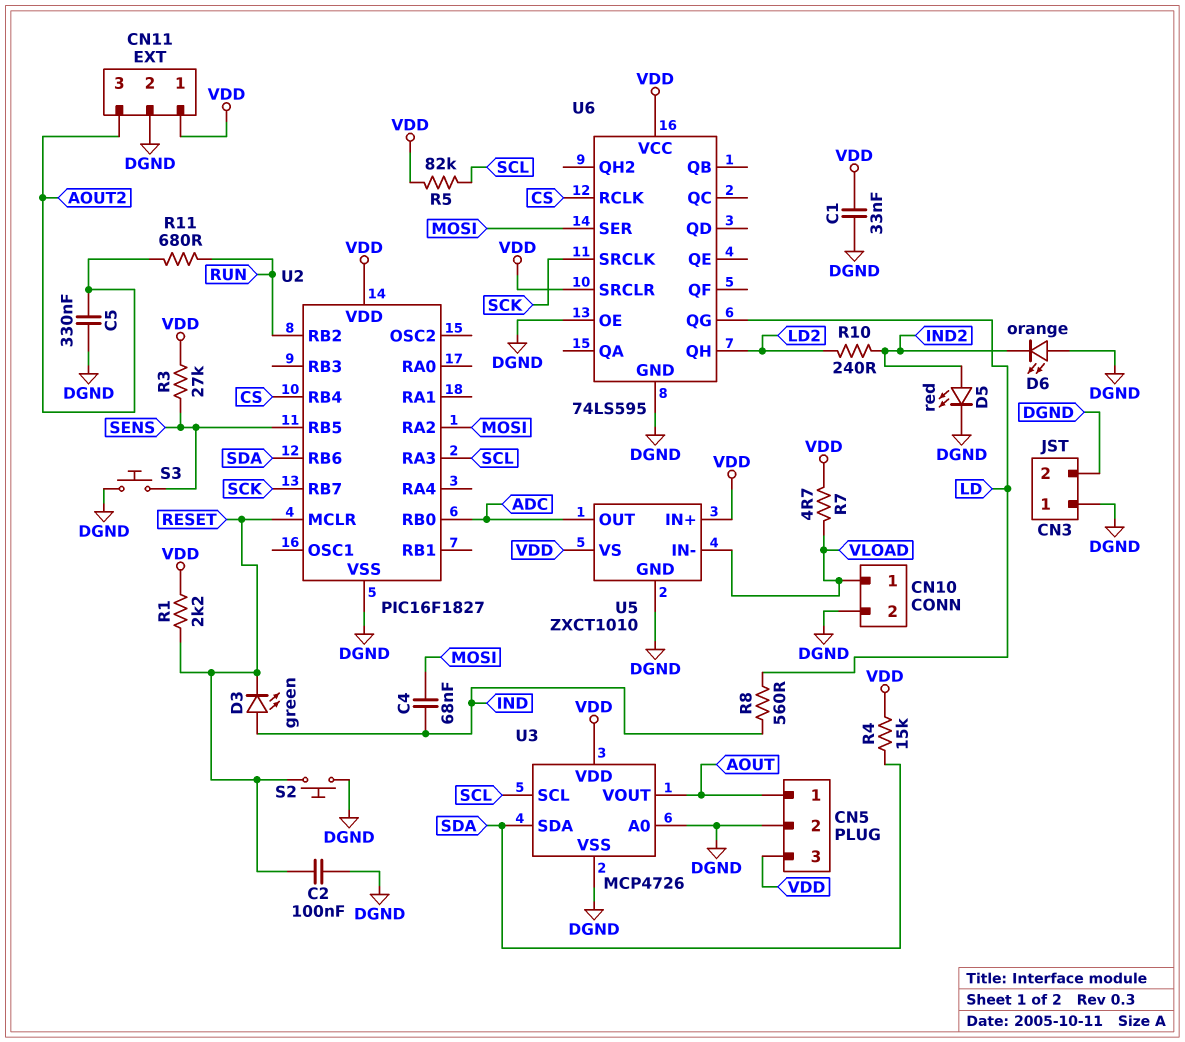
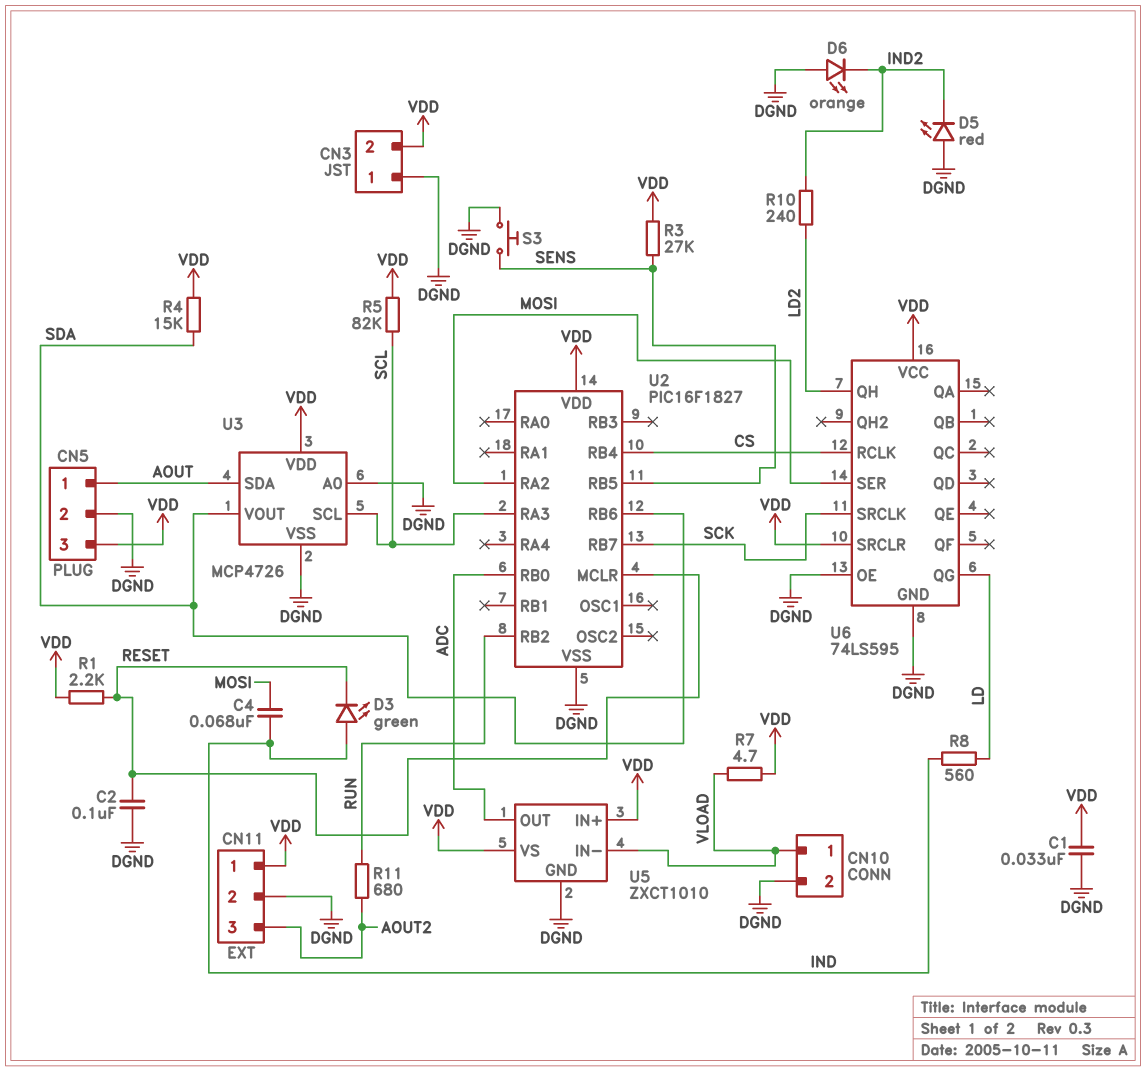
C5: 330nF (AOUT2, DGND) -> none
CN3 pin 2: DGND -> VDD
D5: LED red (A IND2, K DGND) -> LED red (A DGND, K IND2)
S2: button (DGND, RESET) -> none
U3 pin SDA: SDA -> AOUT
U3 pin VOUT: AOUT -> SDA

